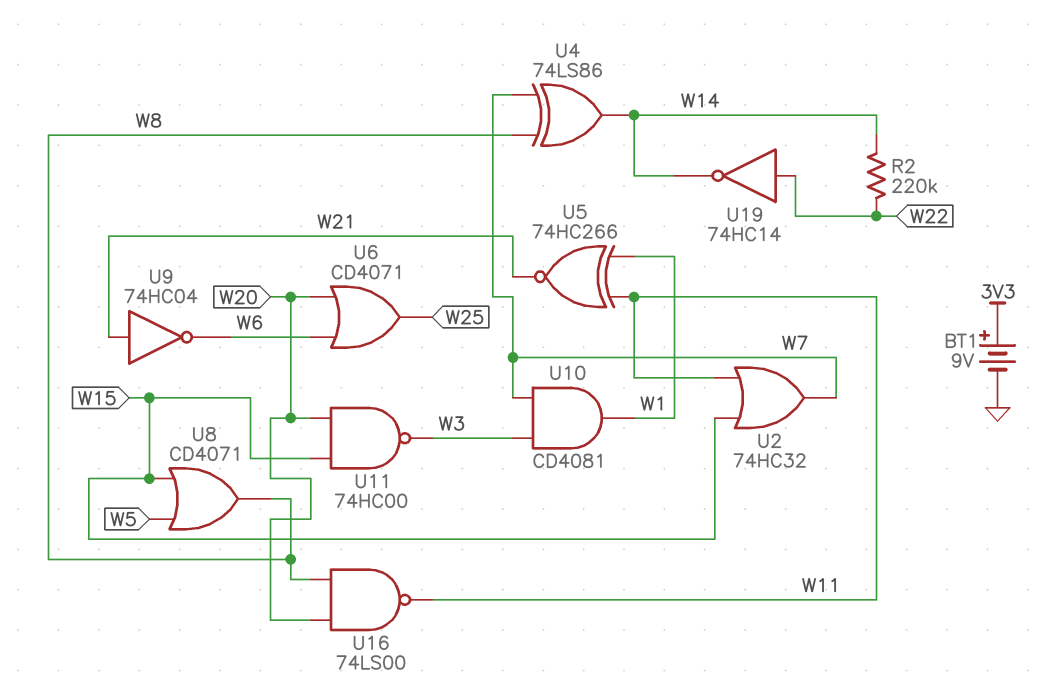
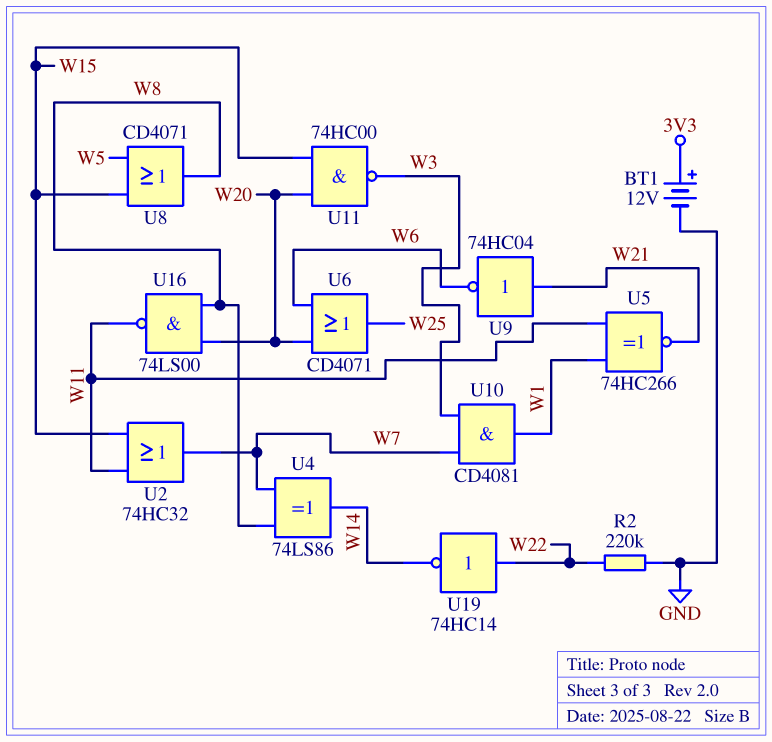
BT1: 9V (plus 3V3, minus GND) -> 12V (plus 3V3, minus GND)
R2: 220k (W14, W22) -> 220k (GND, W22)

